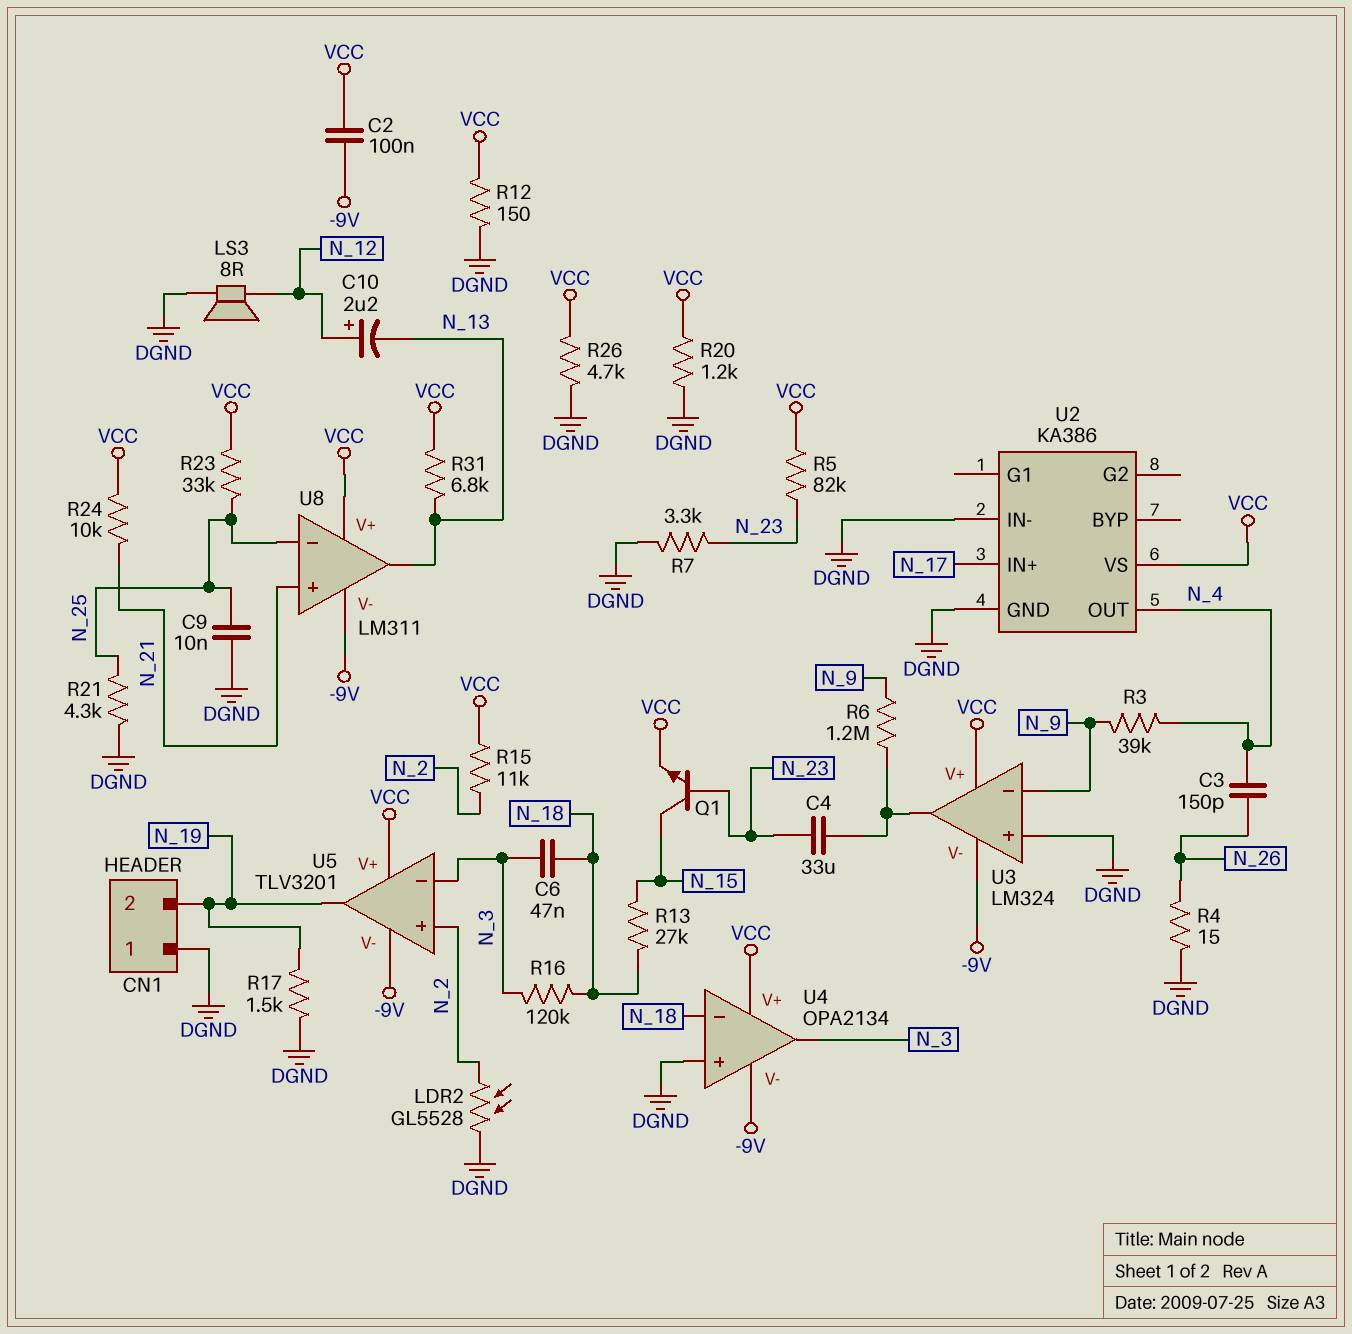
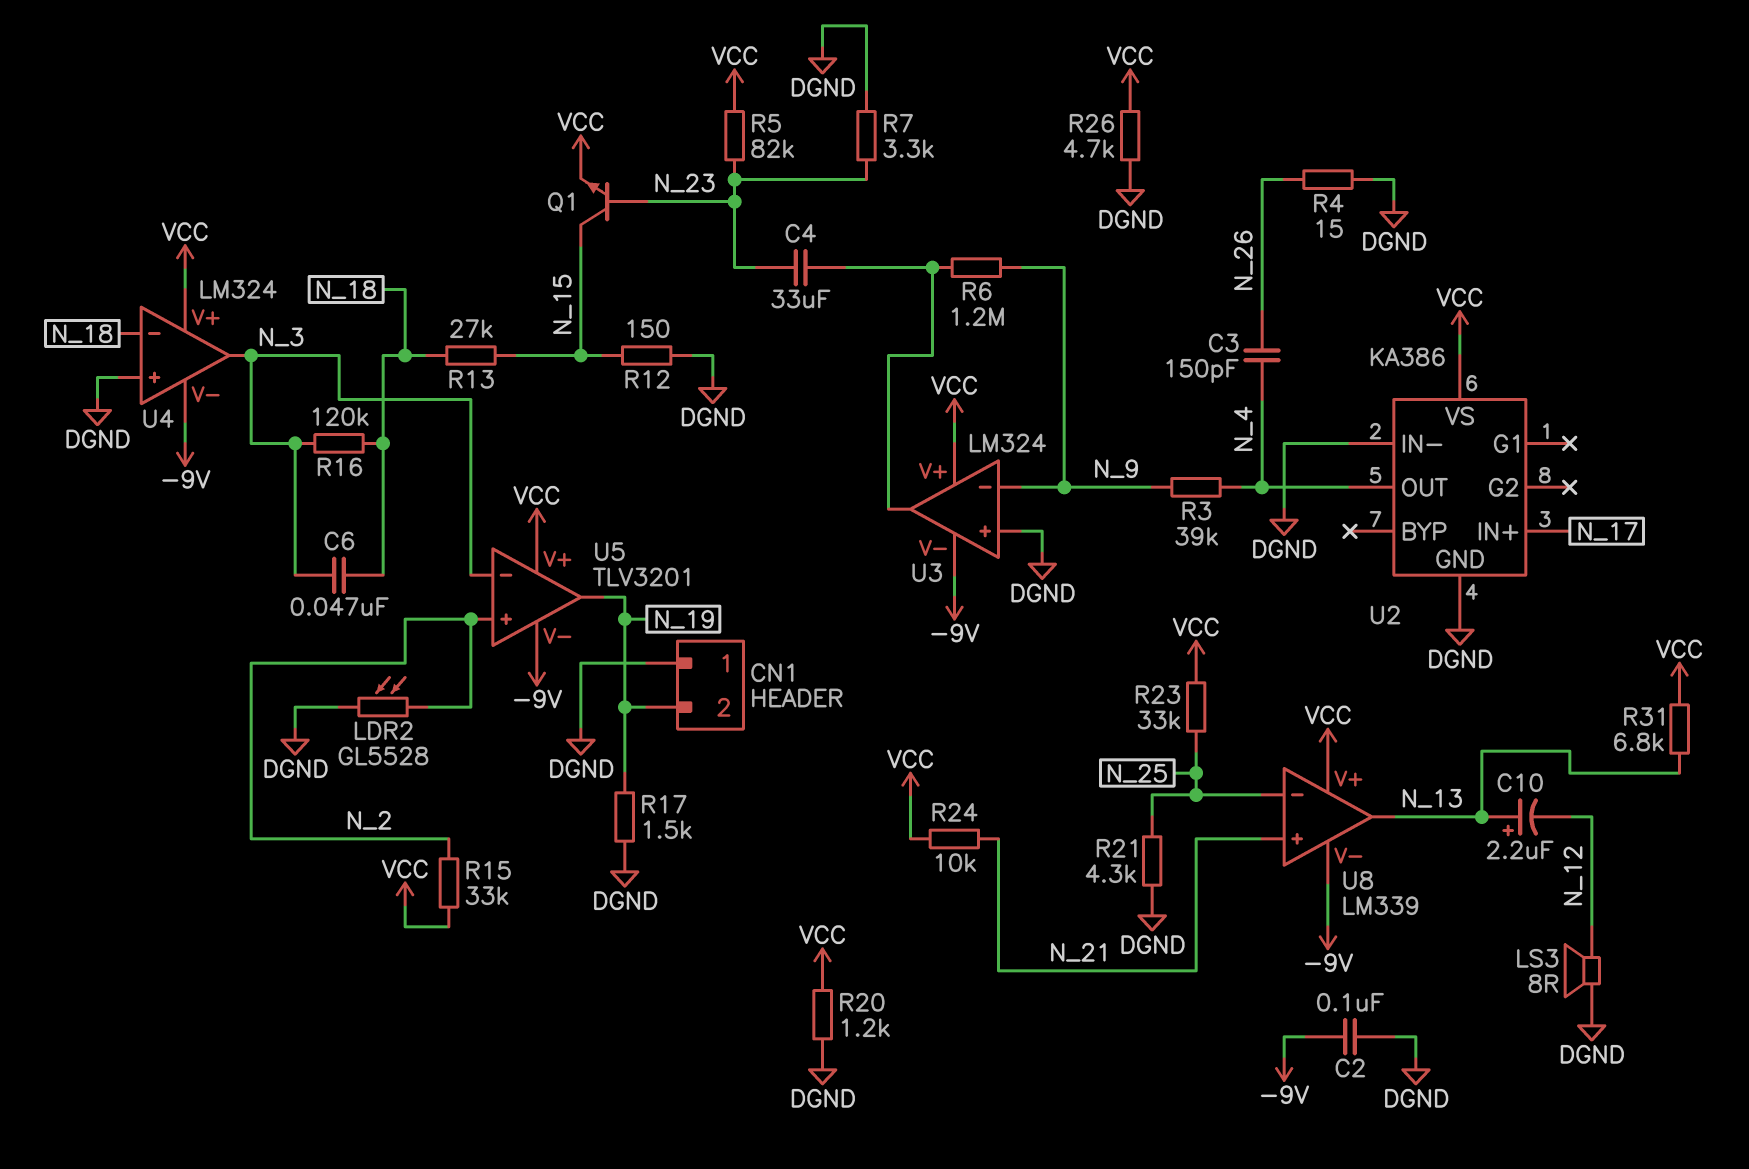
C2: 100nF (-9V, VCC) -> 100nF (-9V, DGND)
C9: 10nF (DGND, N_25) -> none
C10: 2.2uF (plus N_12, minus N_13) -> 2.2uF (plus N_13, minus N_12)
R12: 150 (DGND, VCC) -> 150 (DGND, N_15)
R15: 11k (N_2, VCC) -> 33k (N_2, VCC)
U4: OPA2134 -> LM324
U8: LM311 -> LM339

